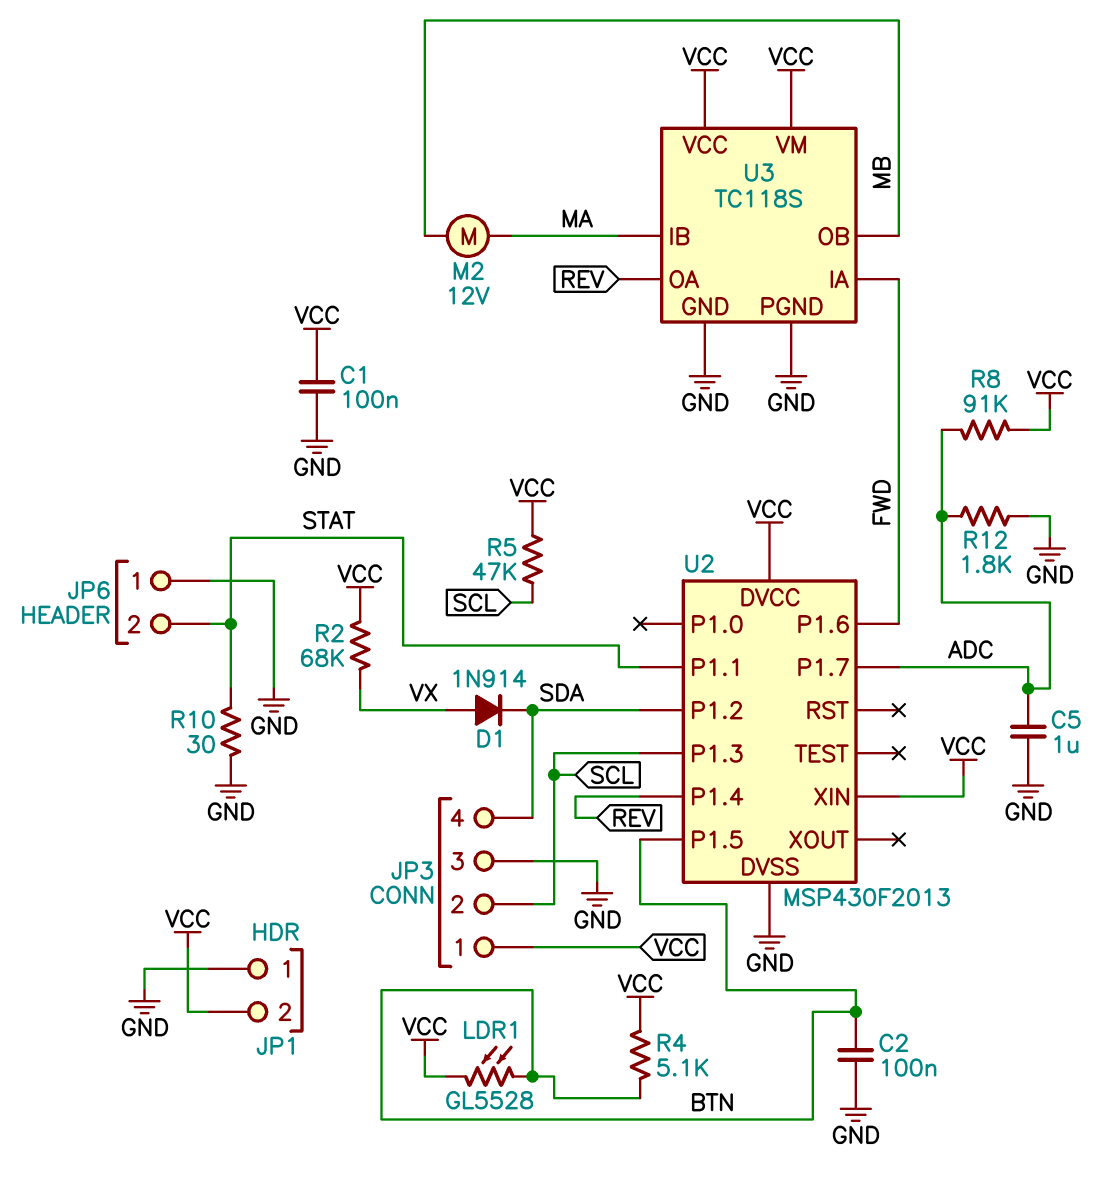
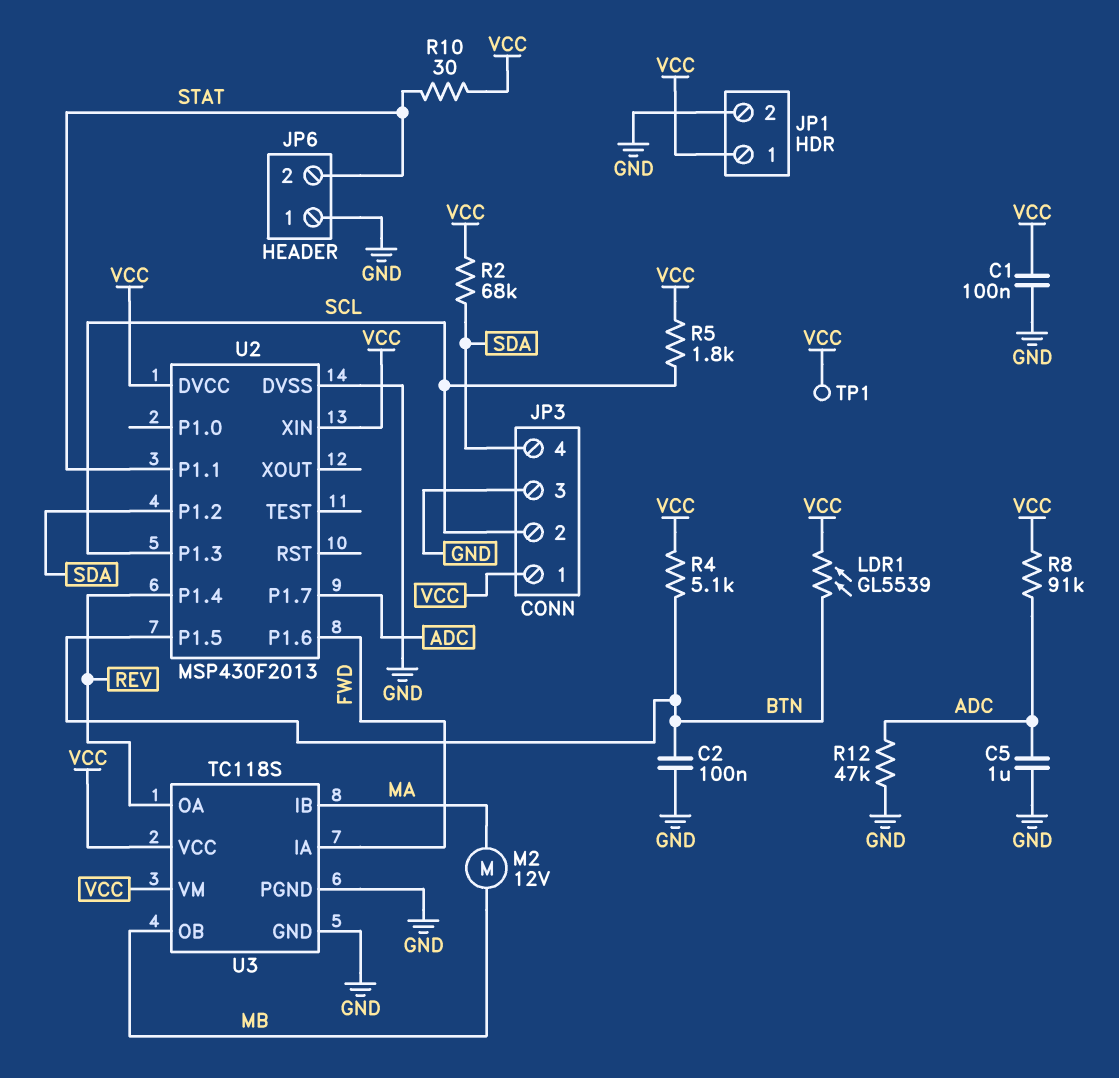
D1: diode 1N914 (A VX, K SDA) -> none
JP1 pin 1: GND -> VCC
JP1 pin 2: VCC -> GND
LDR1: GL5528 (BTN, VCC) -> GL5539 (BTN, VCC)
R2: 68k (VCC, VX) -> 68k (SDA, VCC)
R5: 47k (SCL, VCC) -> 1.8k (SCL, VCC)
R10: 30 (GND, STAT) -> 30 (STAT, VCC)
R12: 1.8k (ADC, GND) -> 47k (ADC, GND)
TP1: none -> test point (VCC)

